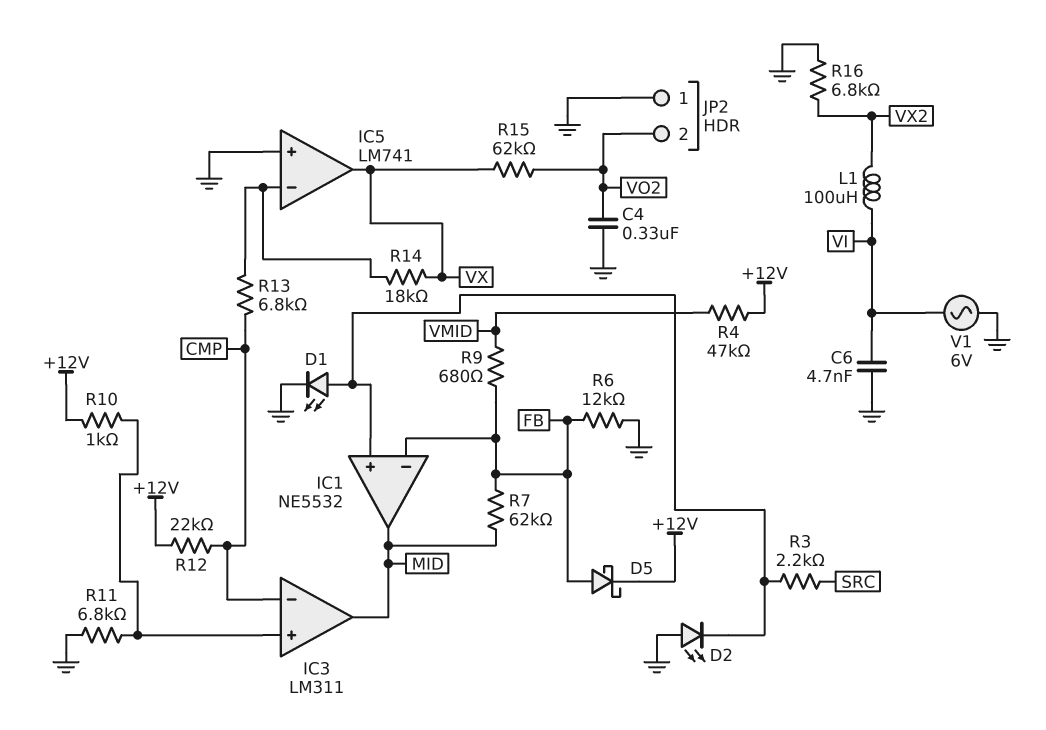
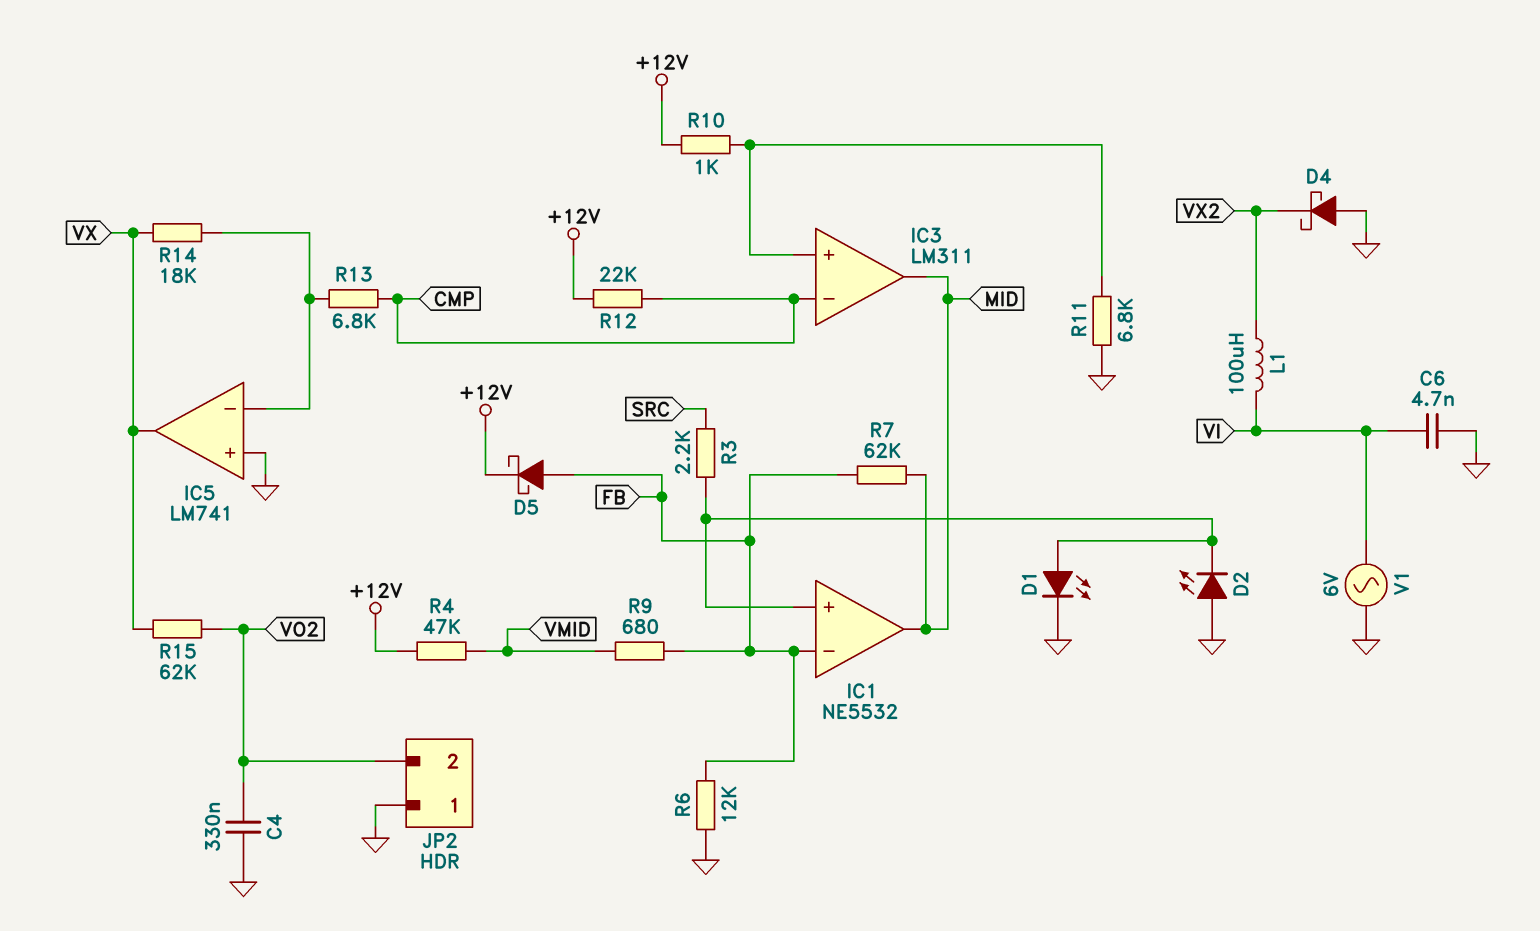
D4: none -> schottky (A GND, K VX2)
R16: 6.8k (GND, VX2) -> none

